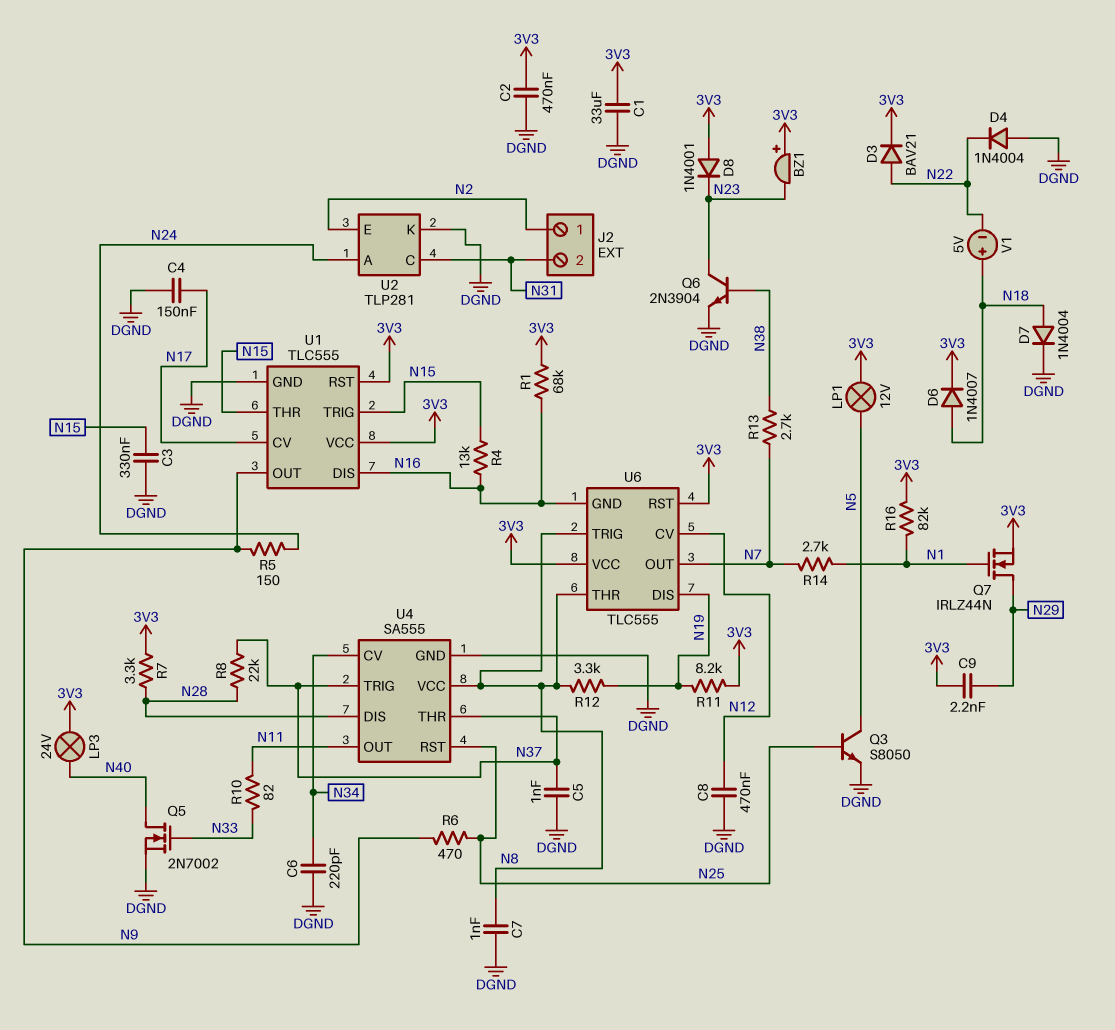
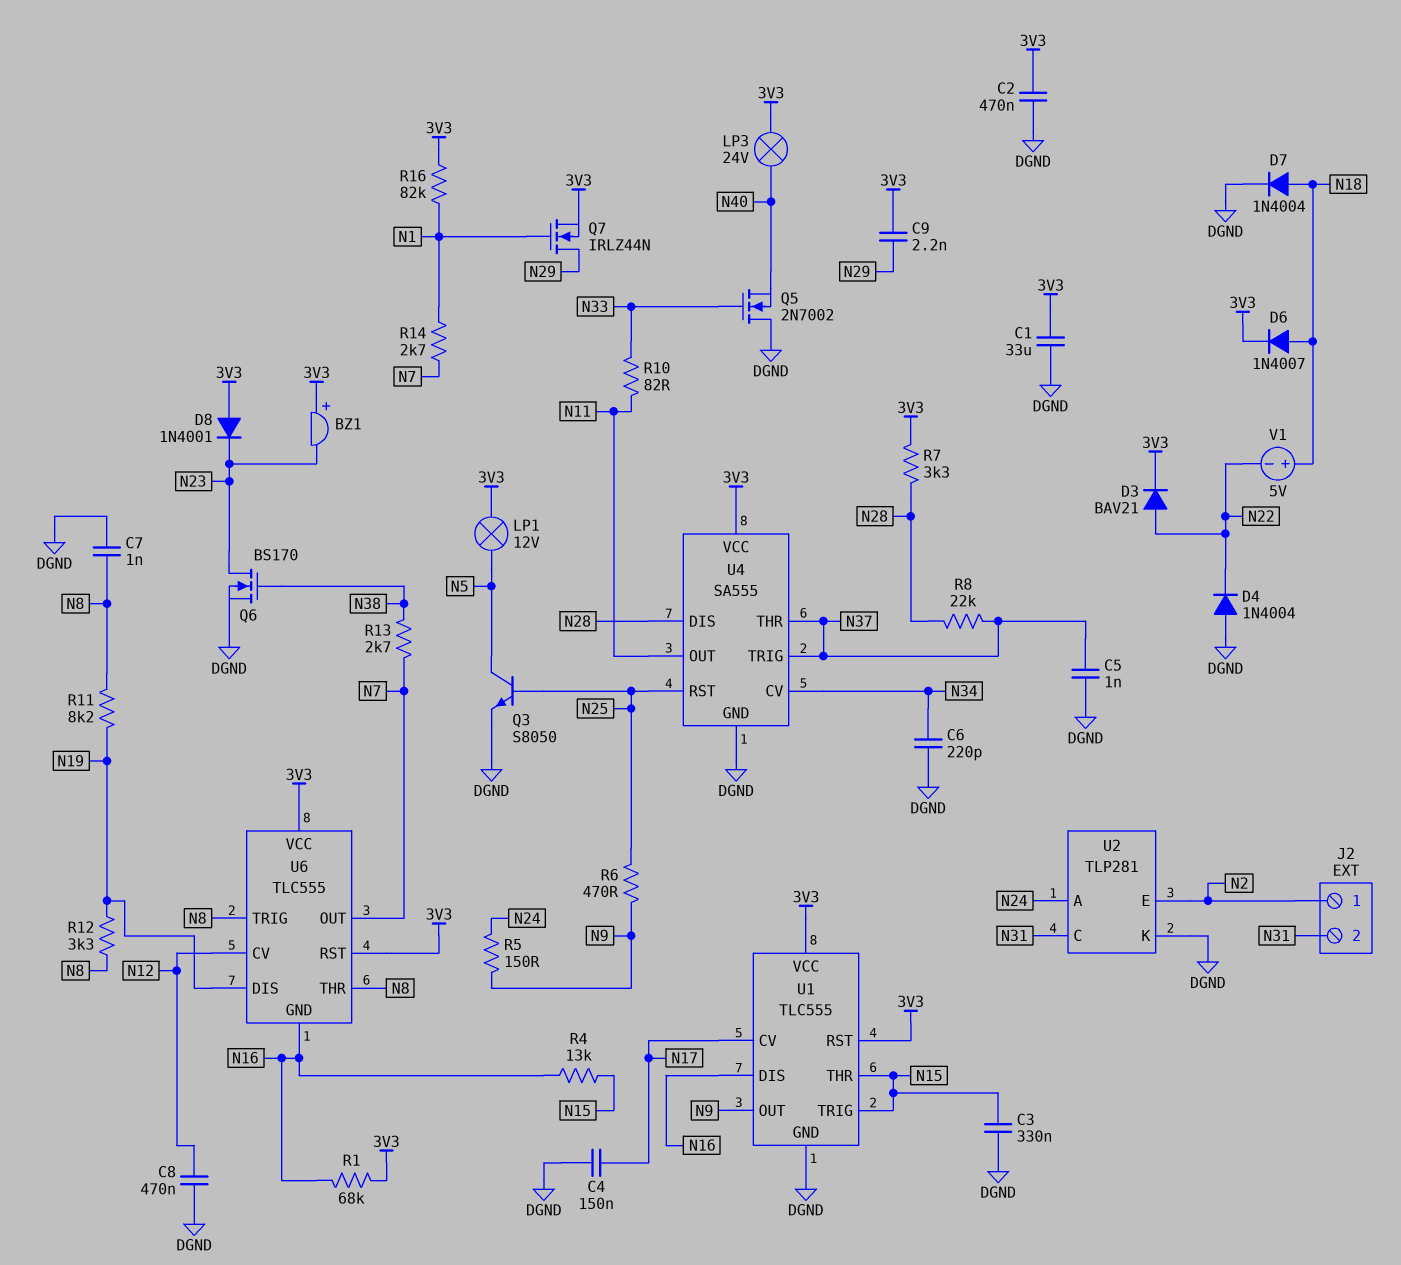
Q5: NMOS 2N7002 (G N33, D N40, S DGND) -> NMOS 2N7002 (G N33, D DGND, S N40)
Q6: NPN 2N3904 (B N38, C N23, E DGND) -> NMOS BS170 (G N38, D N23, S DGND)
R11: 8.2k (3V3, N19) -> 8.2k (N8, N19)
U4 pin VCC: N8 -> 3V3

